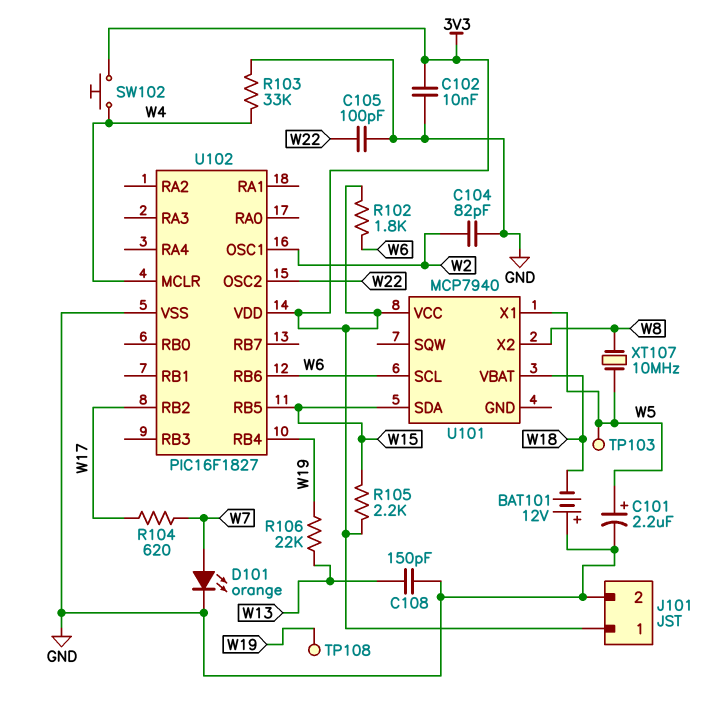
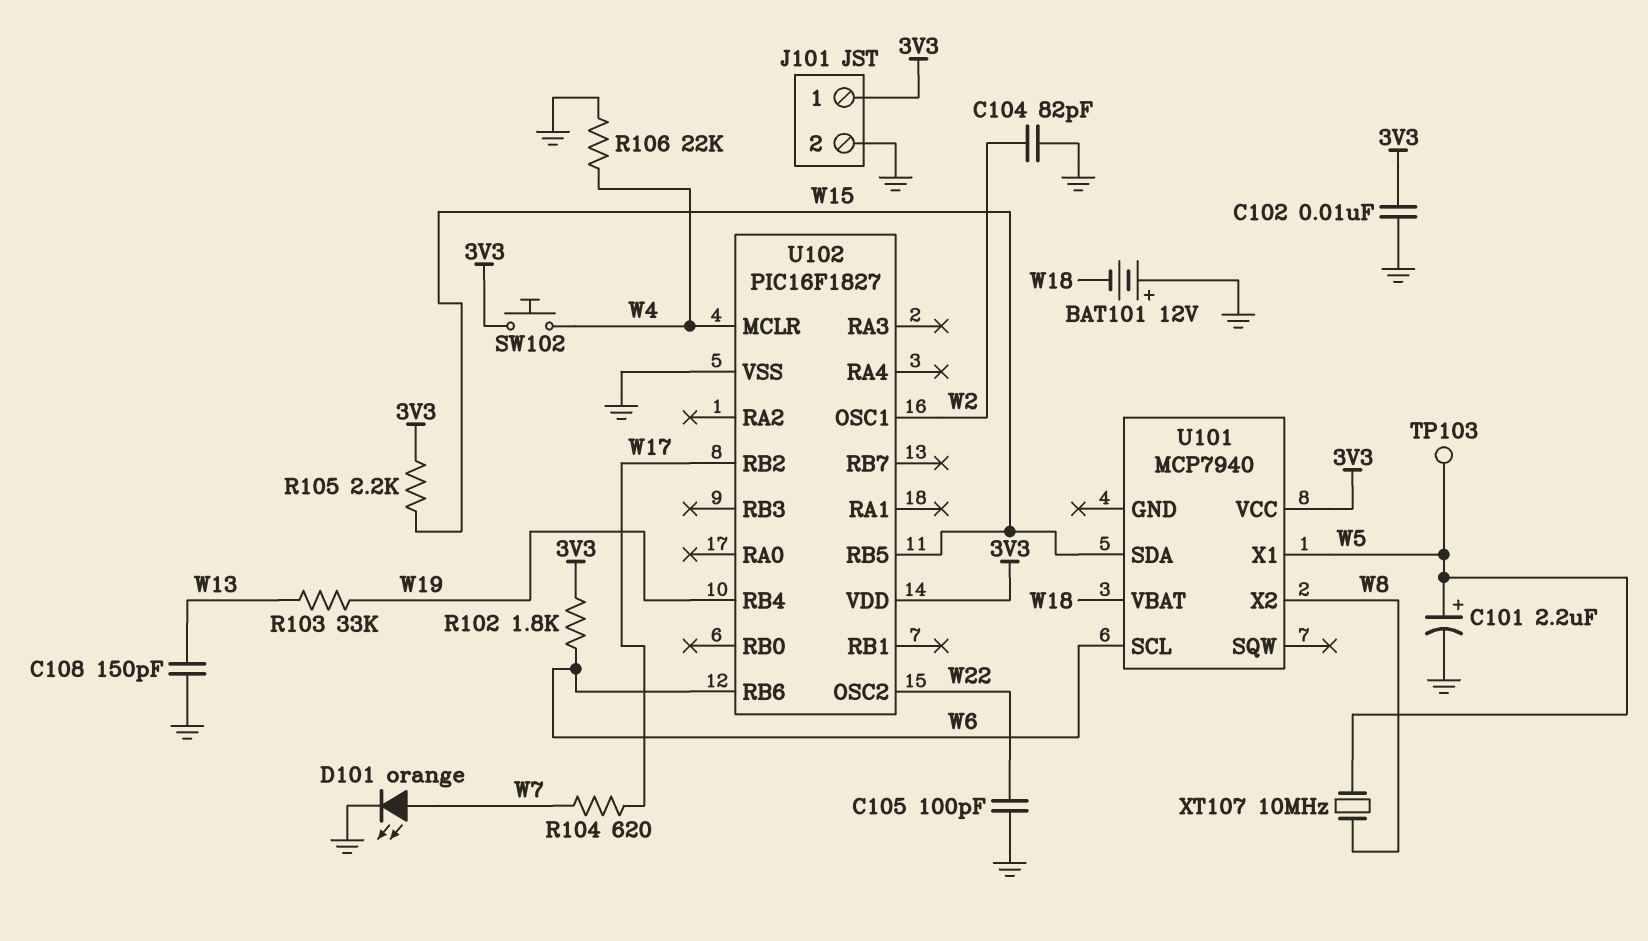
R103: 33k (GND, W4) -> 33k (W13, W19)
R106: 22k (W13, W19) -> 22k (GND, W4)
TP108: test point (W19) -> none

